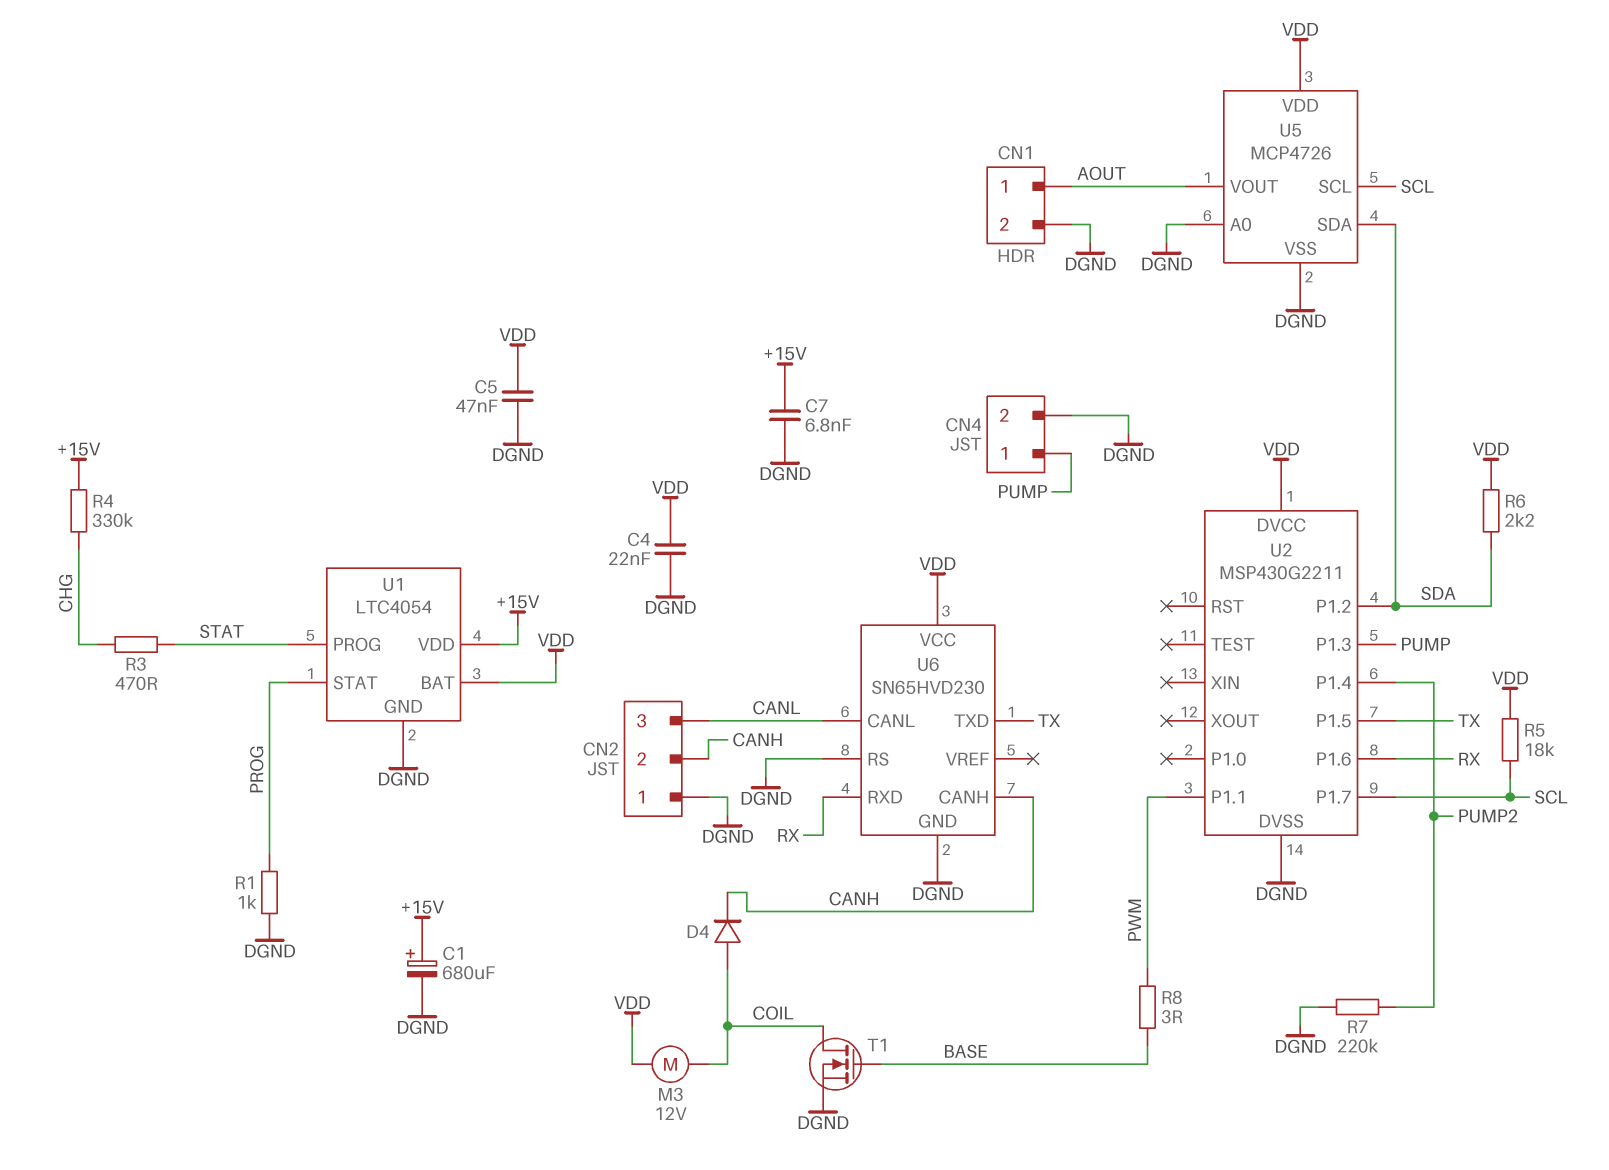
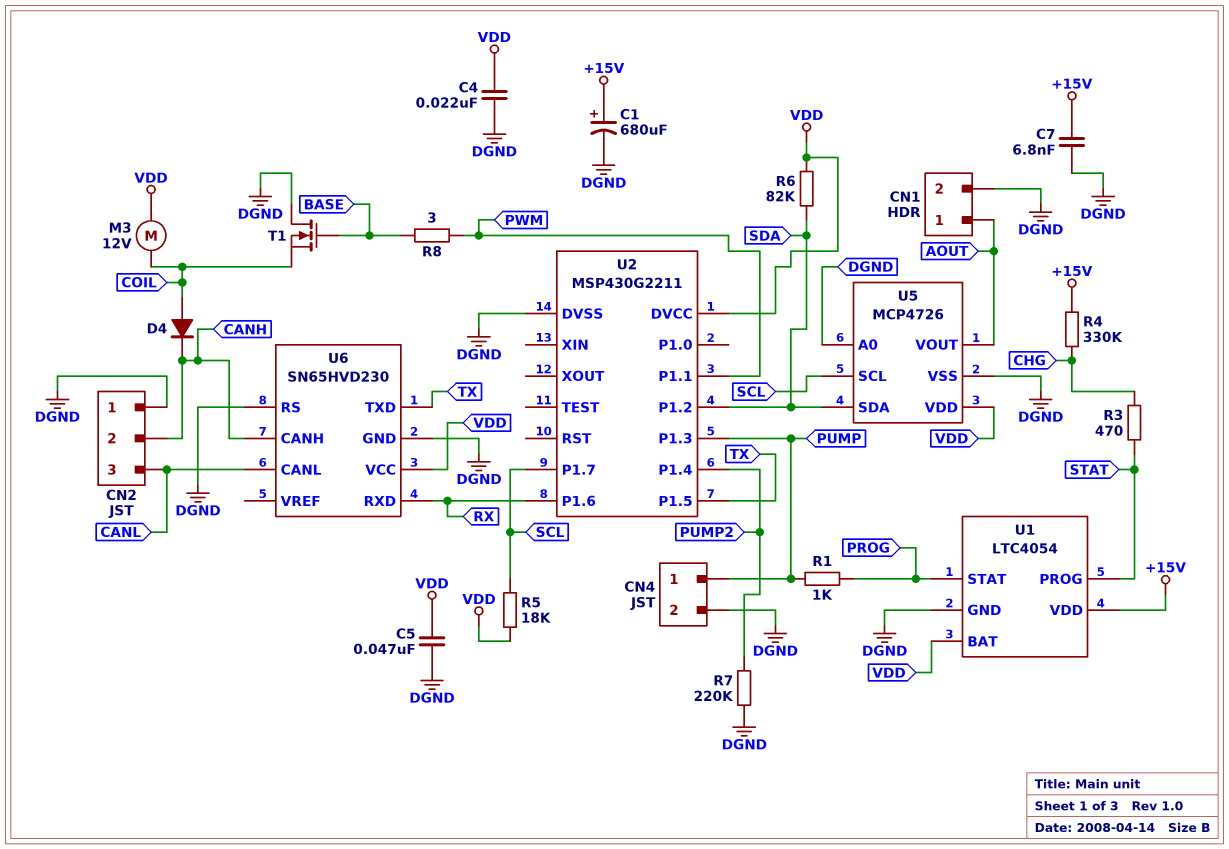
R1: 1k (DGND, PROG) -> 1k (PROG, PUMP)
R6: 2.2k (SDA, VDD) -> 82k (SDA, VDD)
T1: NMOS (G BASE, D COIL, S DGND) -> NMOS (G BASE, D DGND, S COIL)

